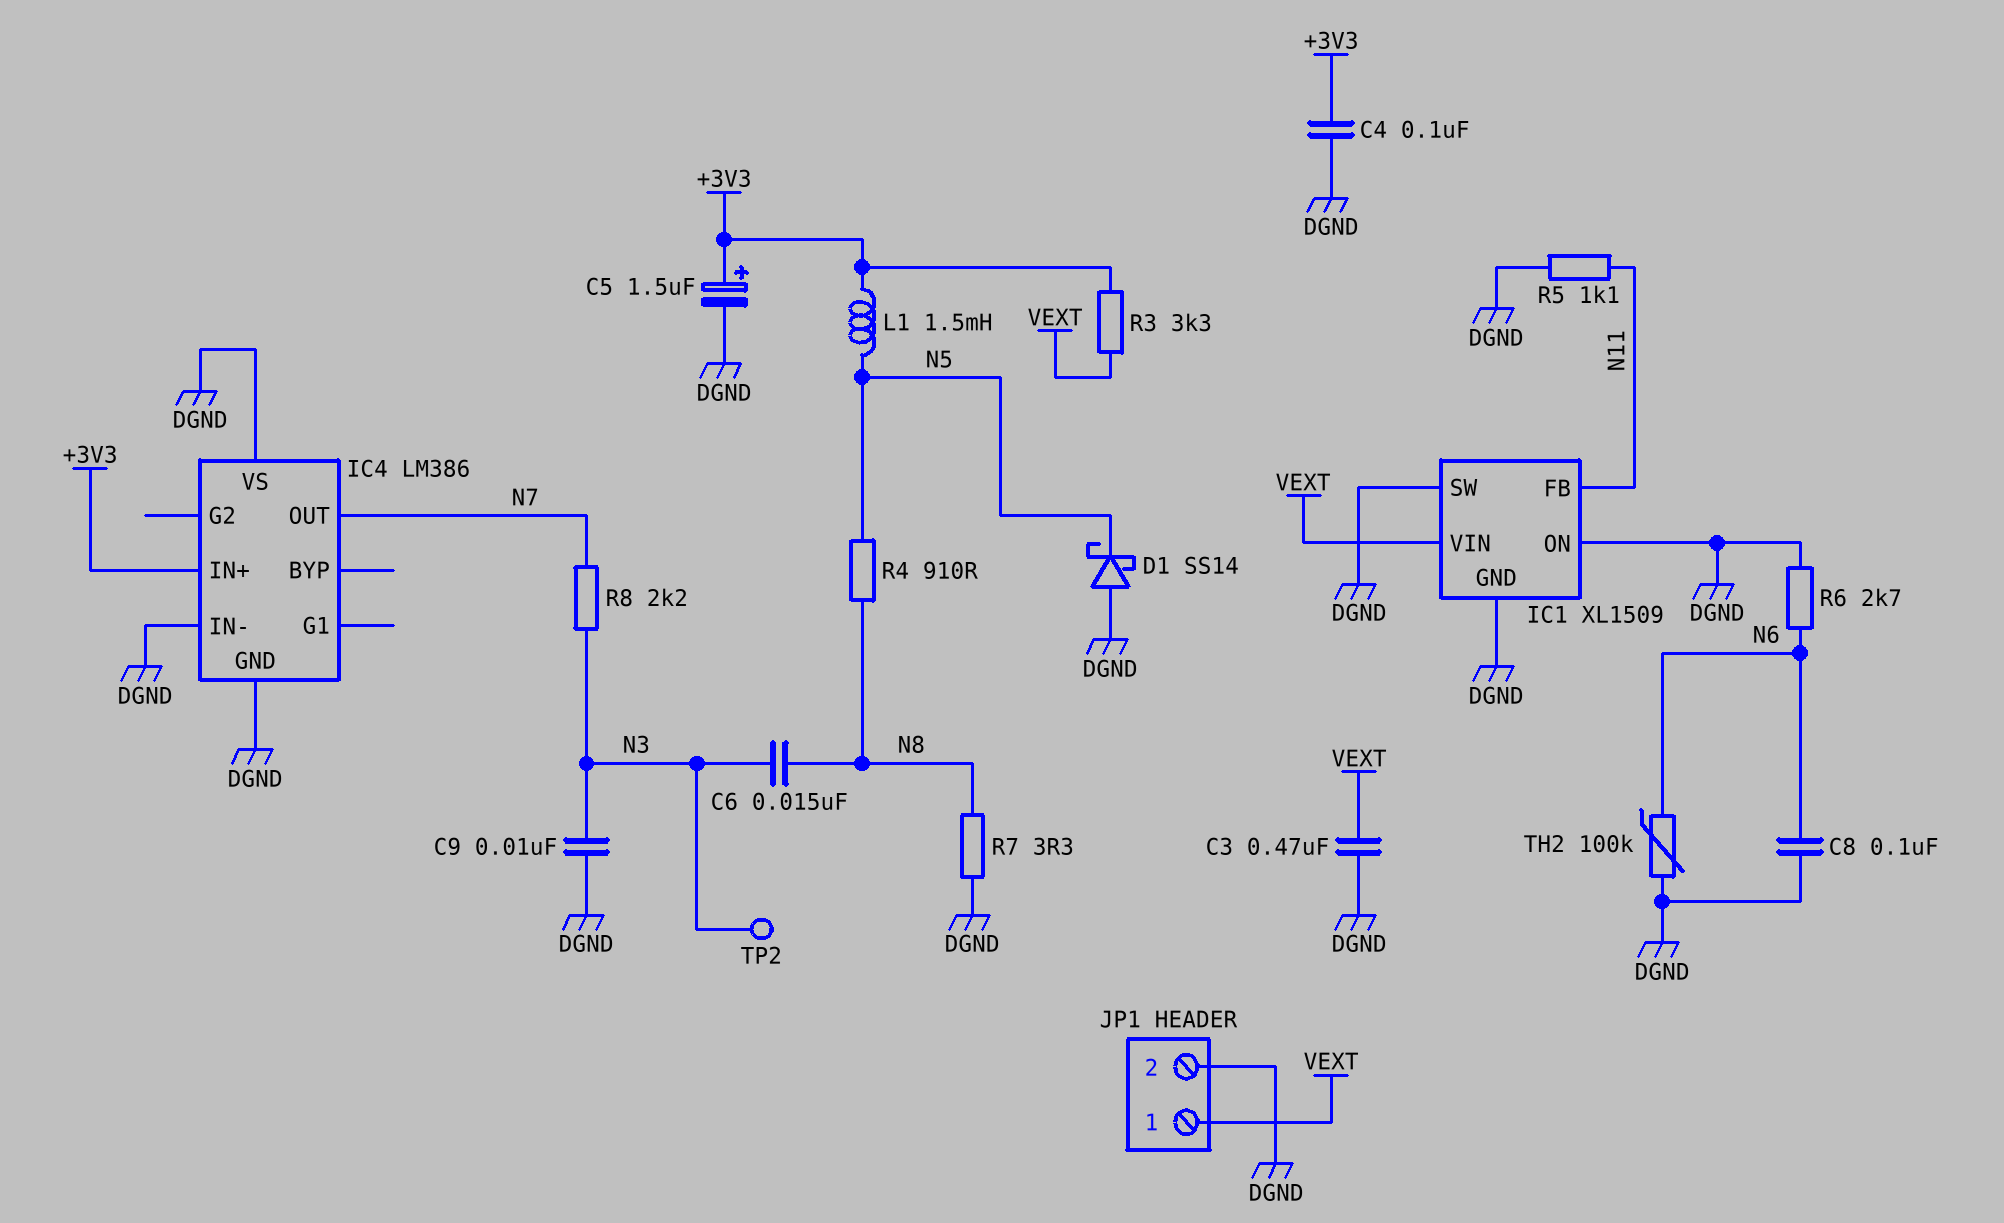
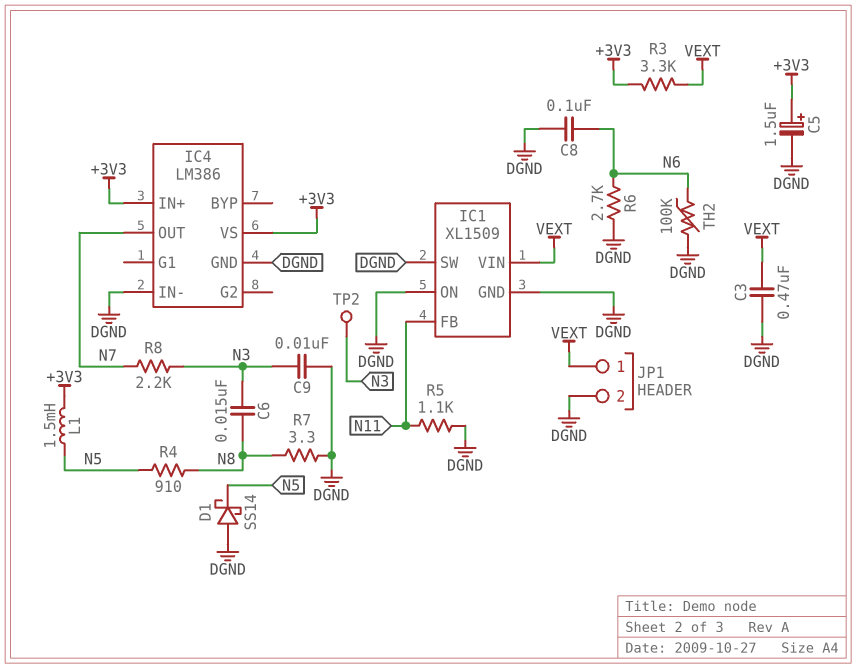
C4: 100nF (+3V3, DGND) -> none
IC4 pin VS: DGND -> +3V3

